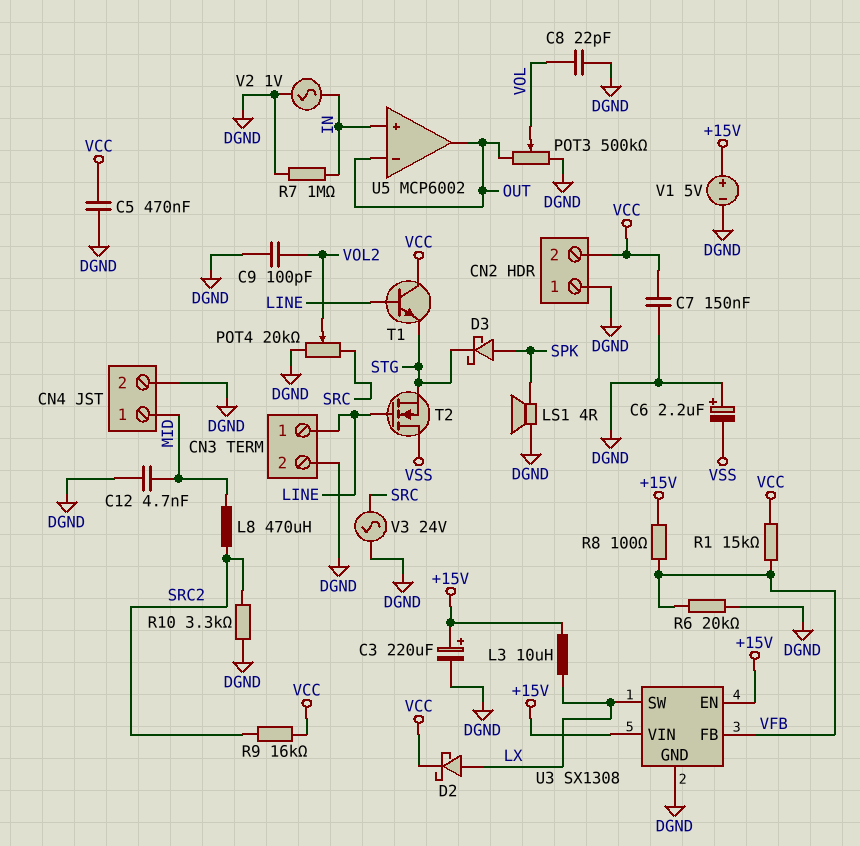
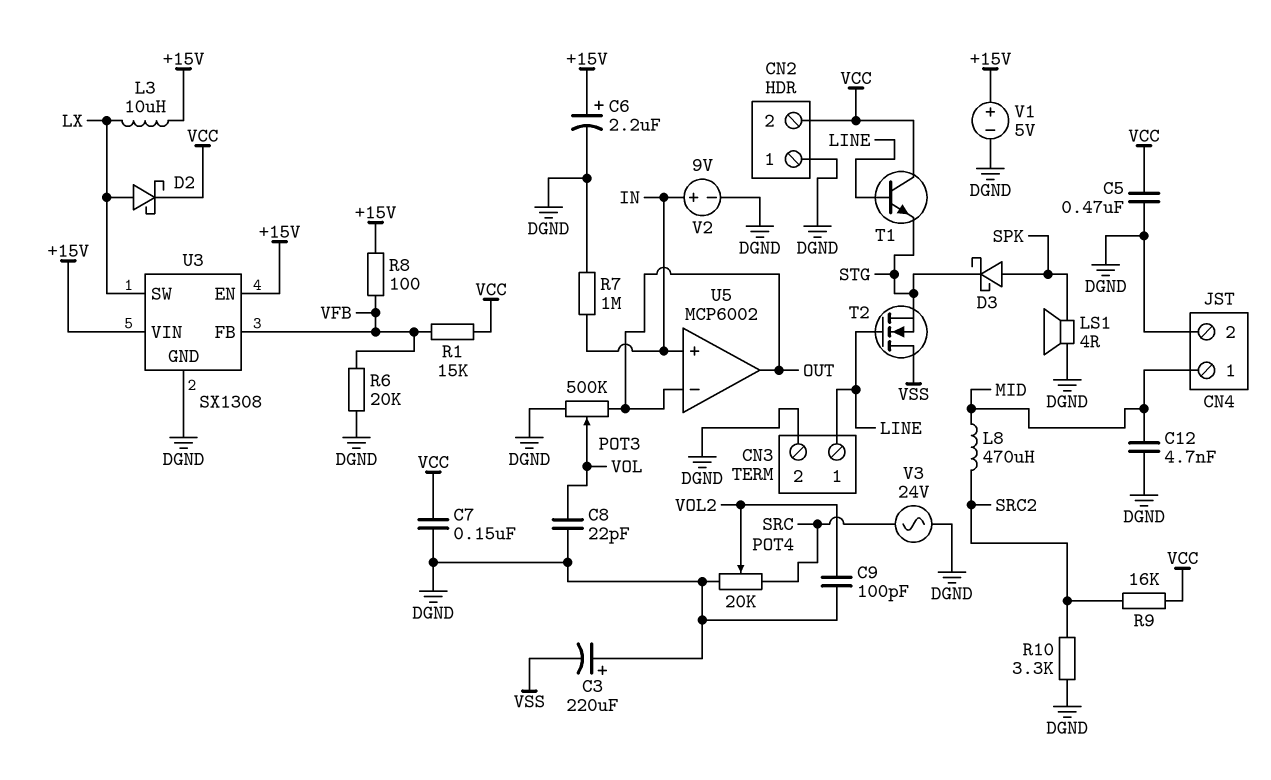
C3: 220uF (plus +15V, minus DGND) -> 220uF (plus DGND, minus VSS)
C6: 2.2uF (plus DGND, minus VSS) -> 2.2uF (plus +15V, minus DGND)
V2: AC 1V (DGND, IN) -> 9V (plus IN, minus DGND)

